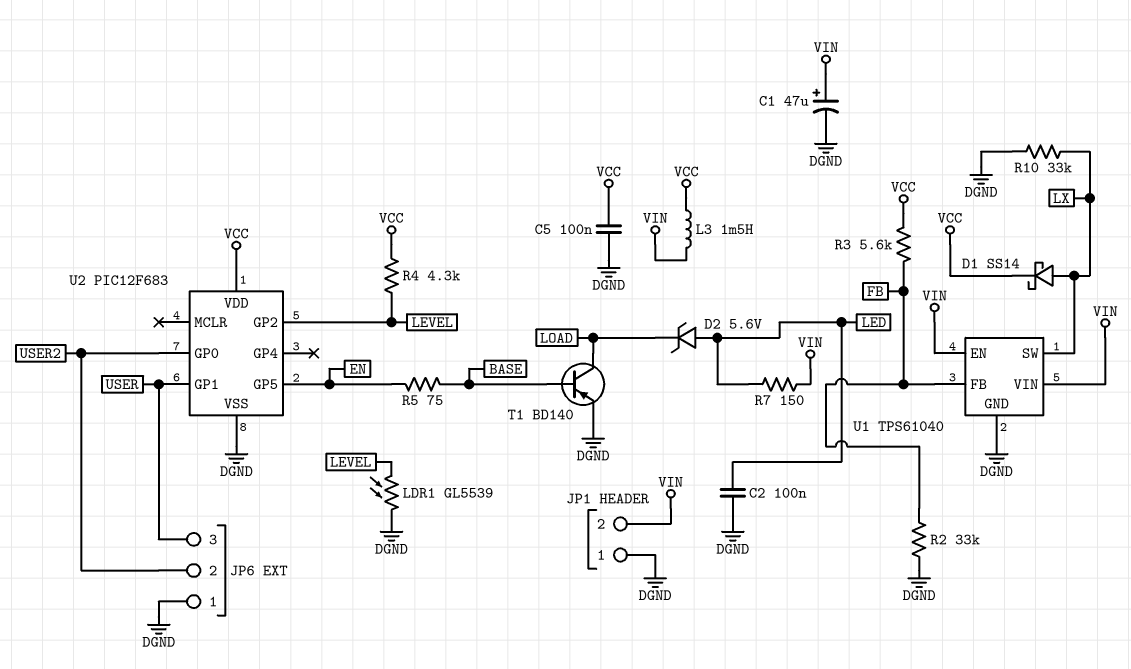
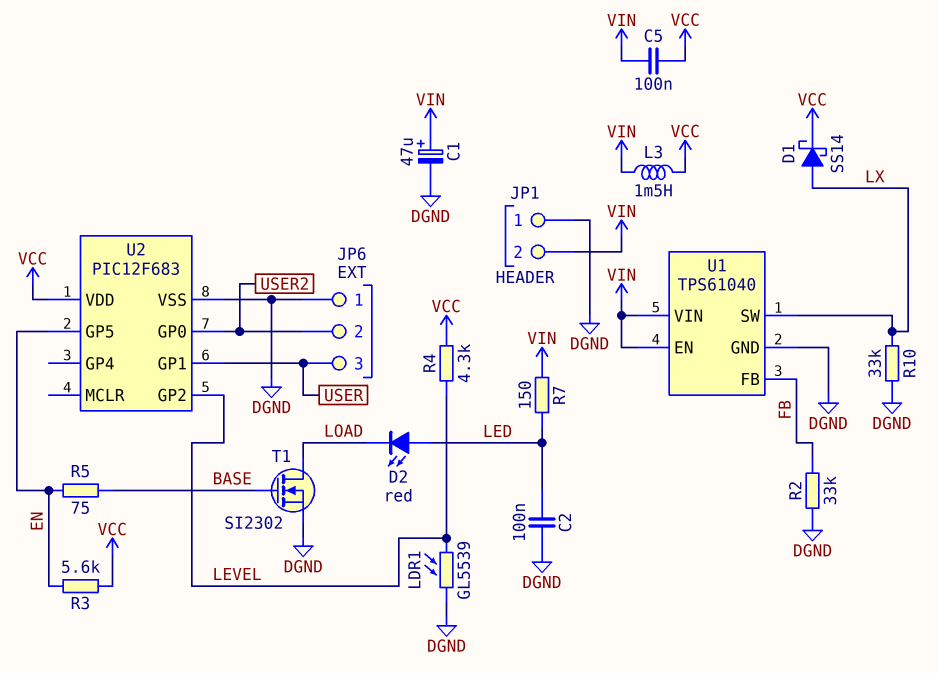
C5: 100nF (DGND, VCC) -> 100nF (VCC, VIN)
D2: zener 5.6V (A LED, K LOAD) -> LED red (A LED, K LOAD)
R3: 5.6k (FB, VCC) -> 5.6k (EN, VCC)
T1: PNP BD140 (B BASE, C LOAD, E DGND) -> NMOS SI2302 (G BASE, D LOAD, S DGND)

